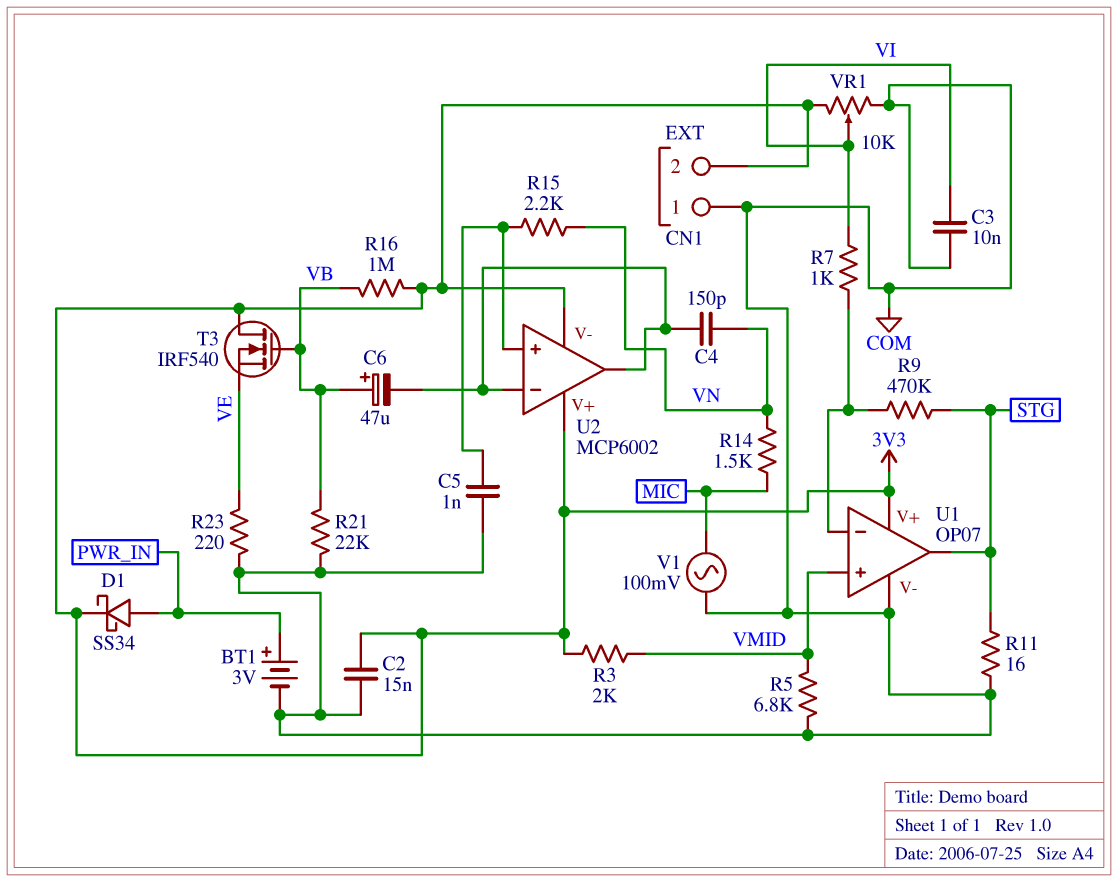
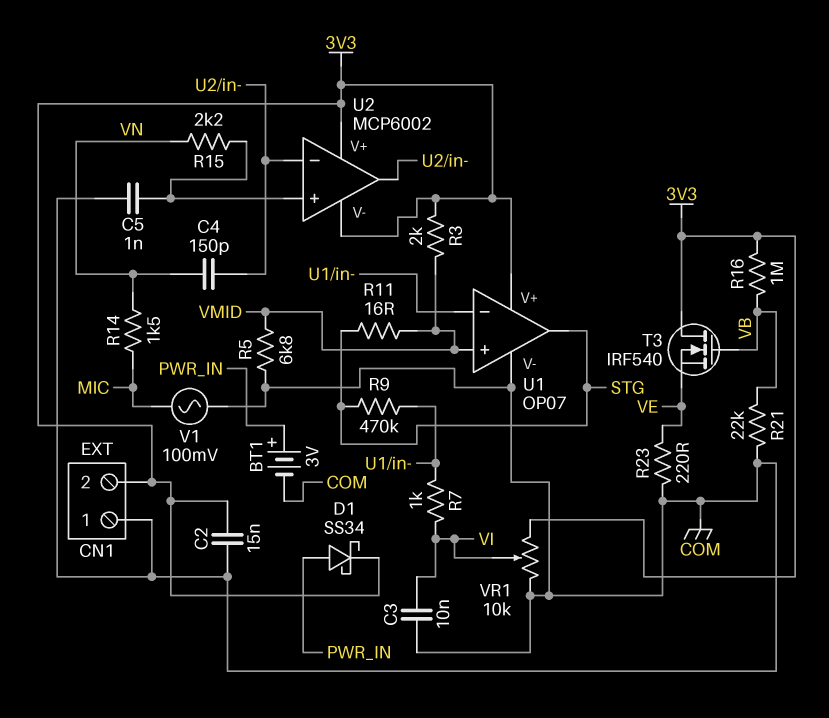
C6: 47uF (plus VB, minus U2/in-) -> none
R11: 16 (COM, STG) -> 16 (STG, VMID)

